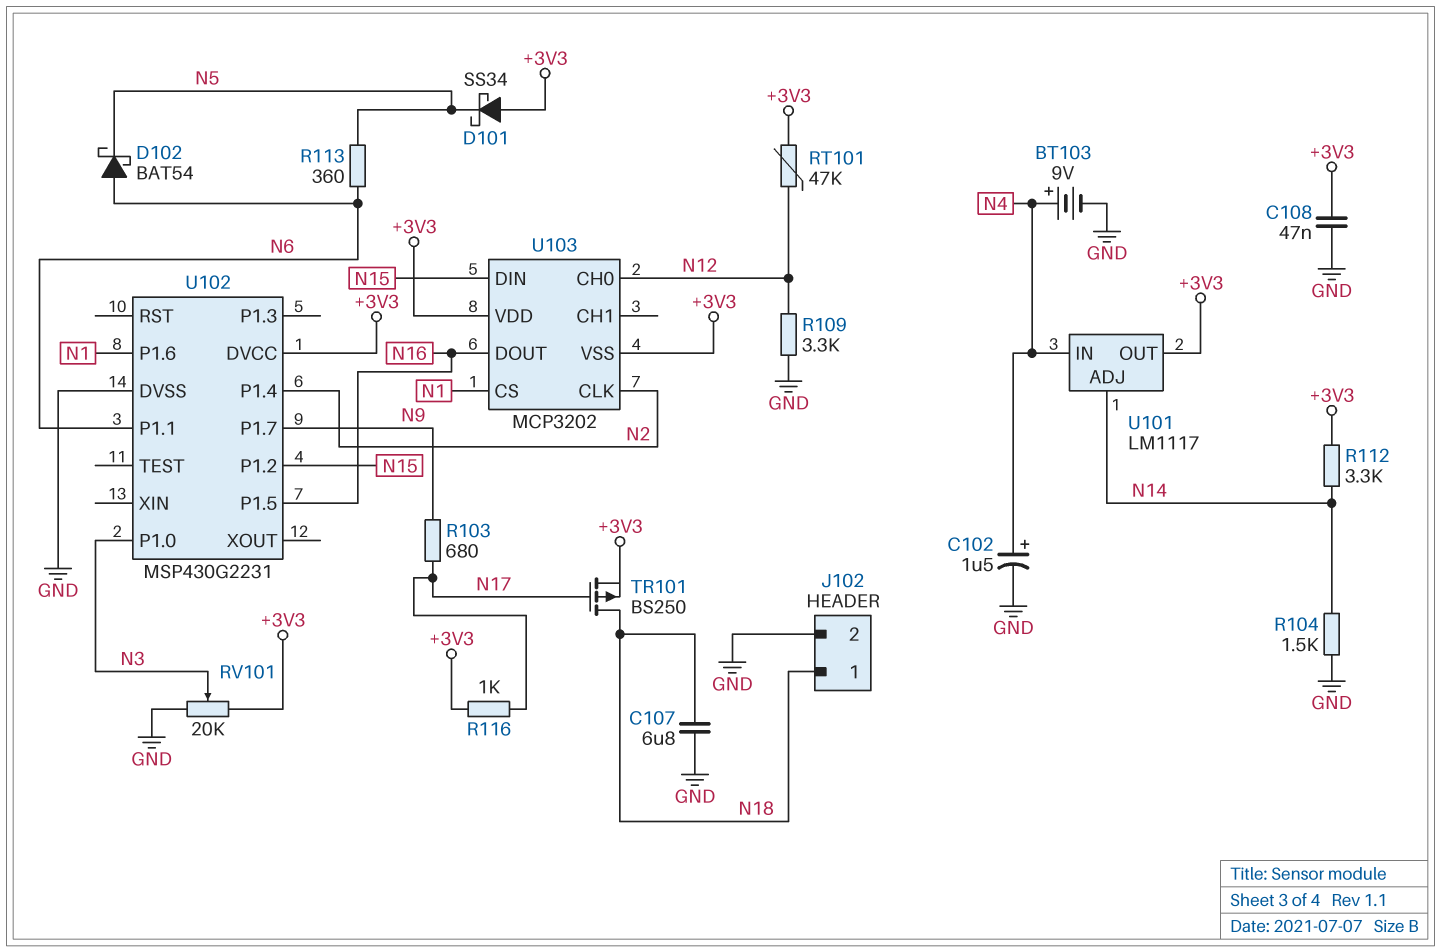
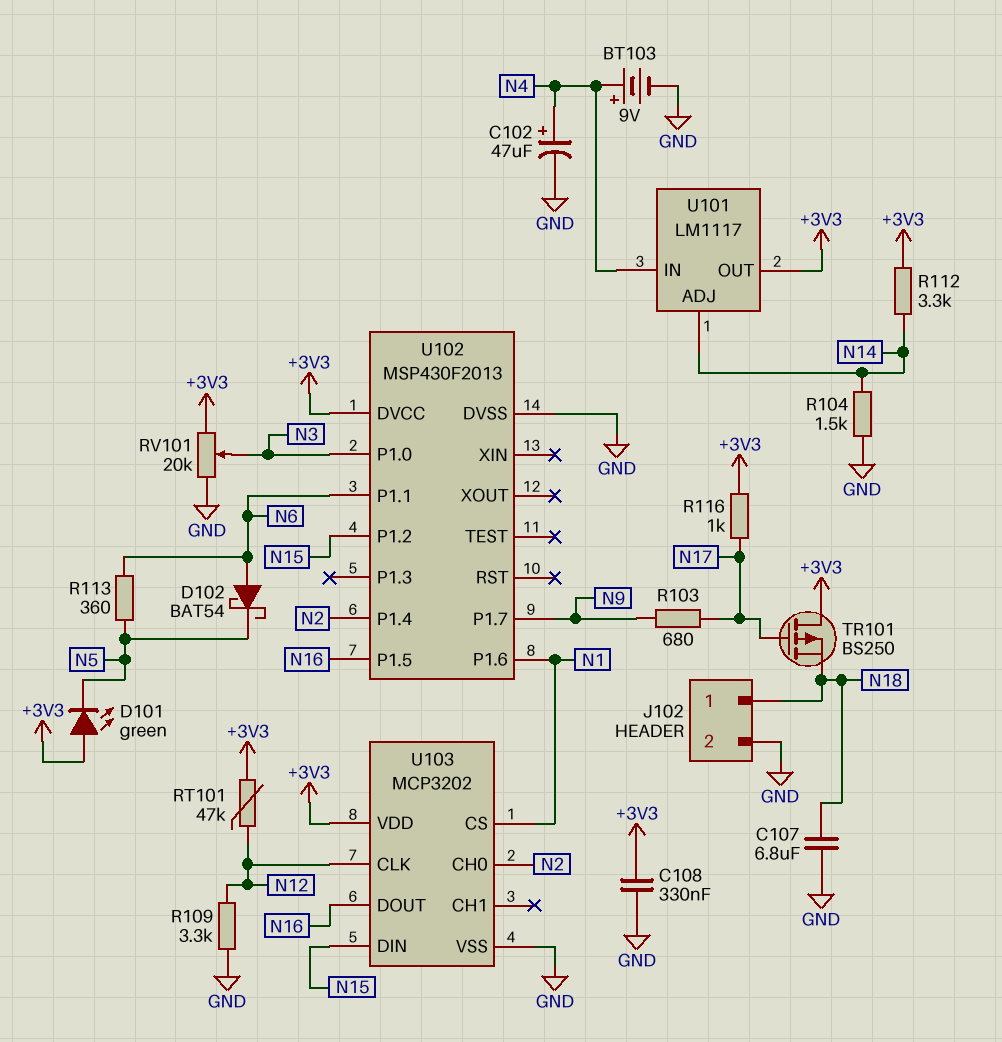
C102: 1.5uF (plus N4, minus GND) -> 47uF (plus N4, minus GND)
C108: 47nF (+3V3, GND) -> 330nF (+3V3, GND)
D101: schottky SS34 (A +3V3, K N5) -> LED green (A +3V3, K N5)
TR101: PMOS BS250 (G N17, D N18, S +3V3) -> PMOS BS250 (G N17, D +3V3, S N18)
U102: MSP430G2231 -> MSP430F2013
U103 pin CH0: N12 -> N2
U103 pin CLK: N2 -> N12
U103 pin VSS: +3V3 -> GND

